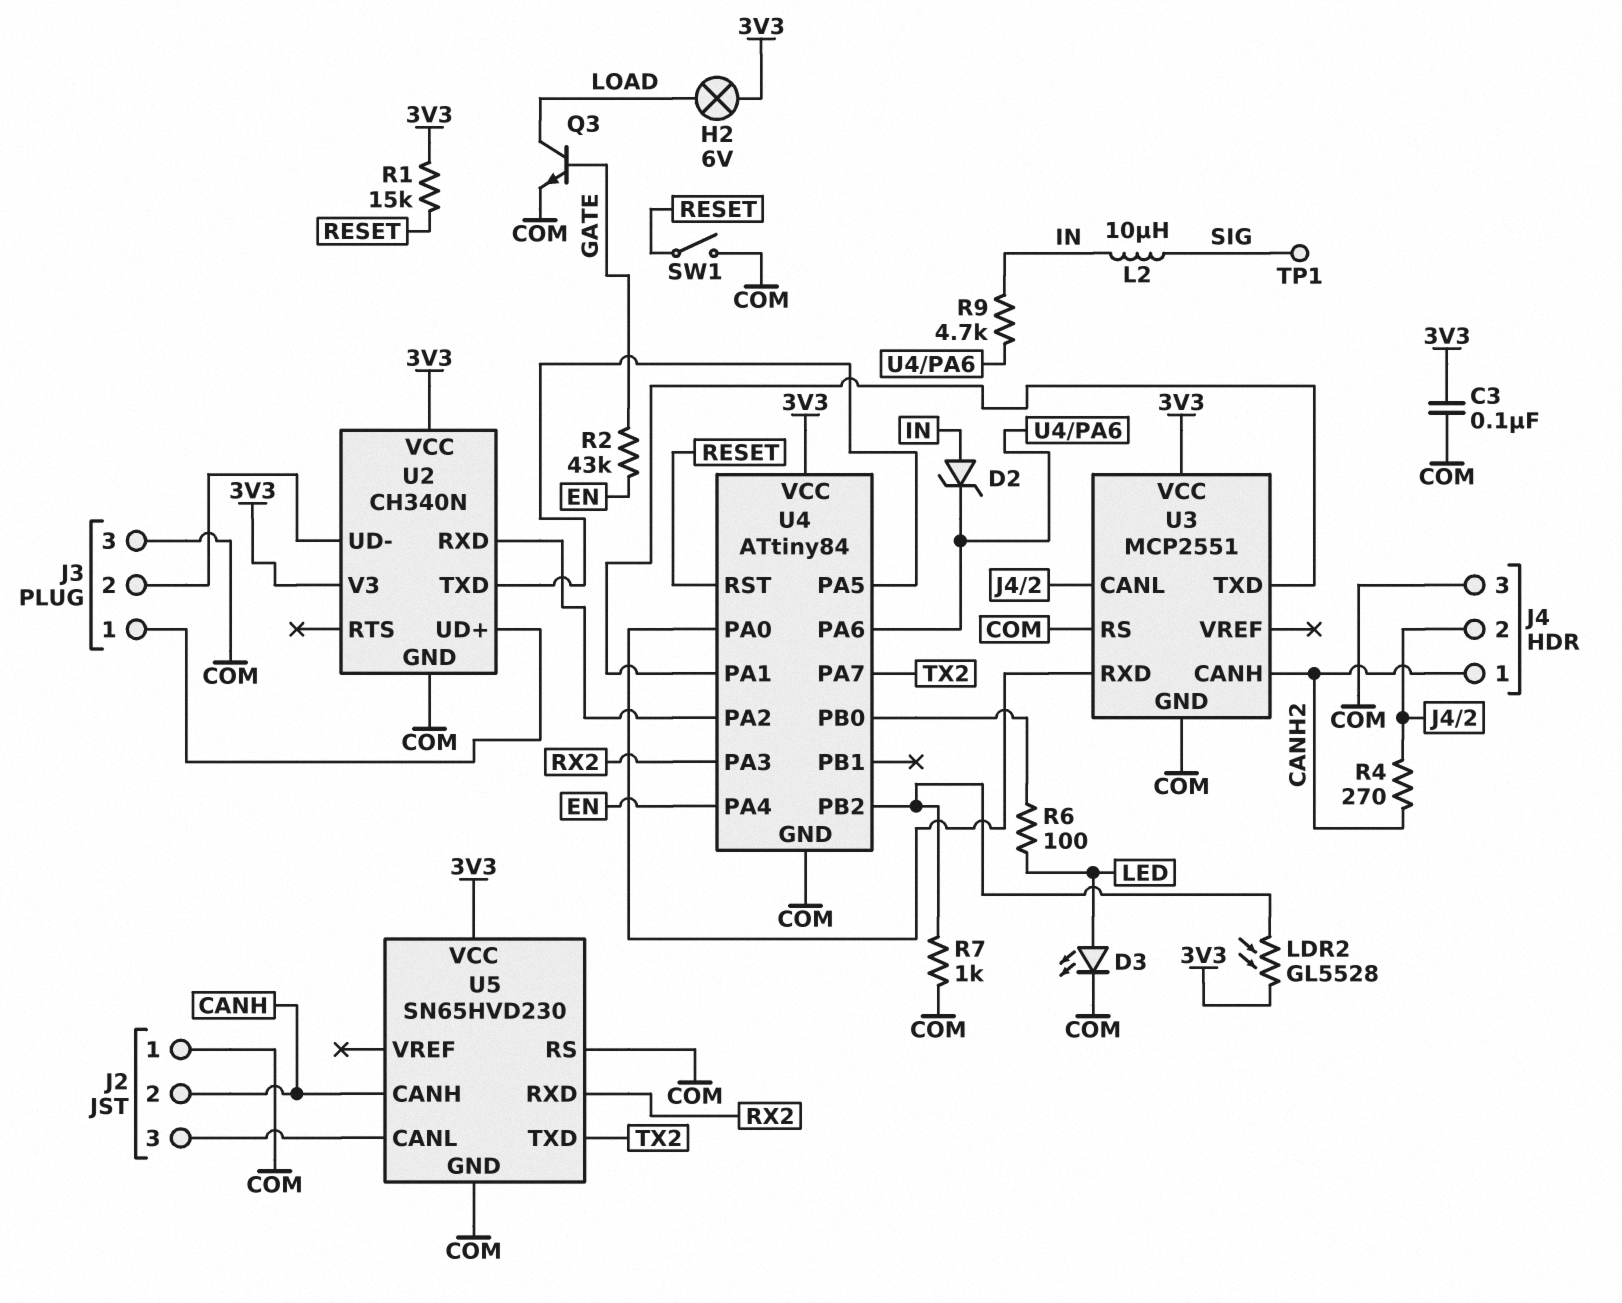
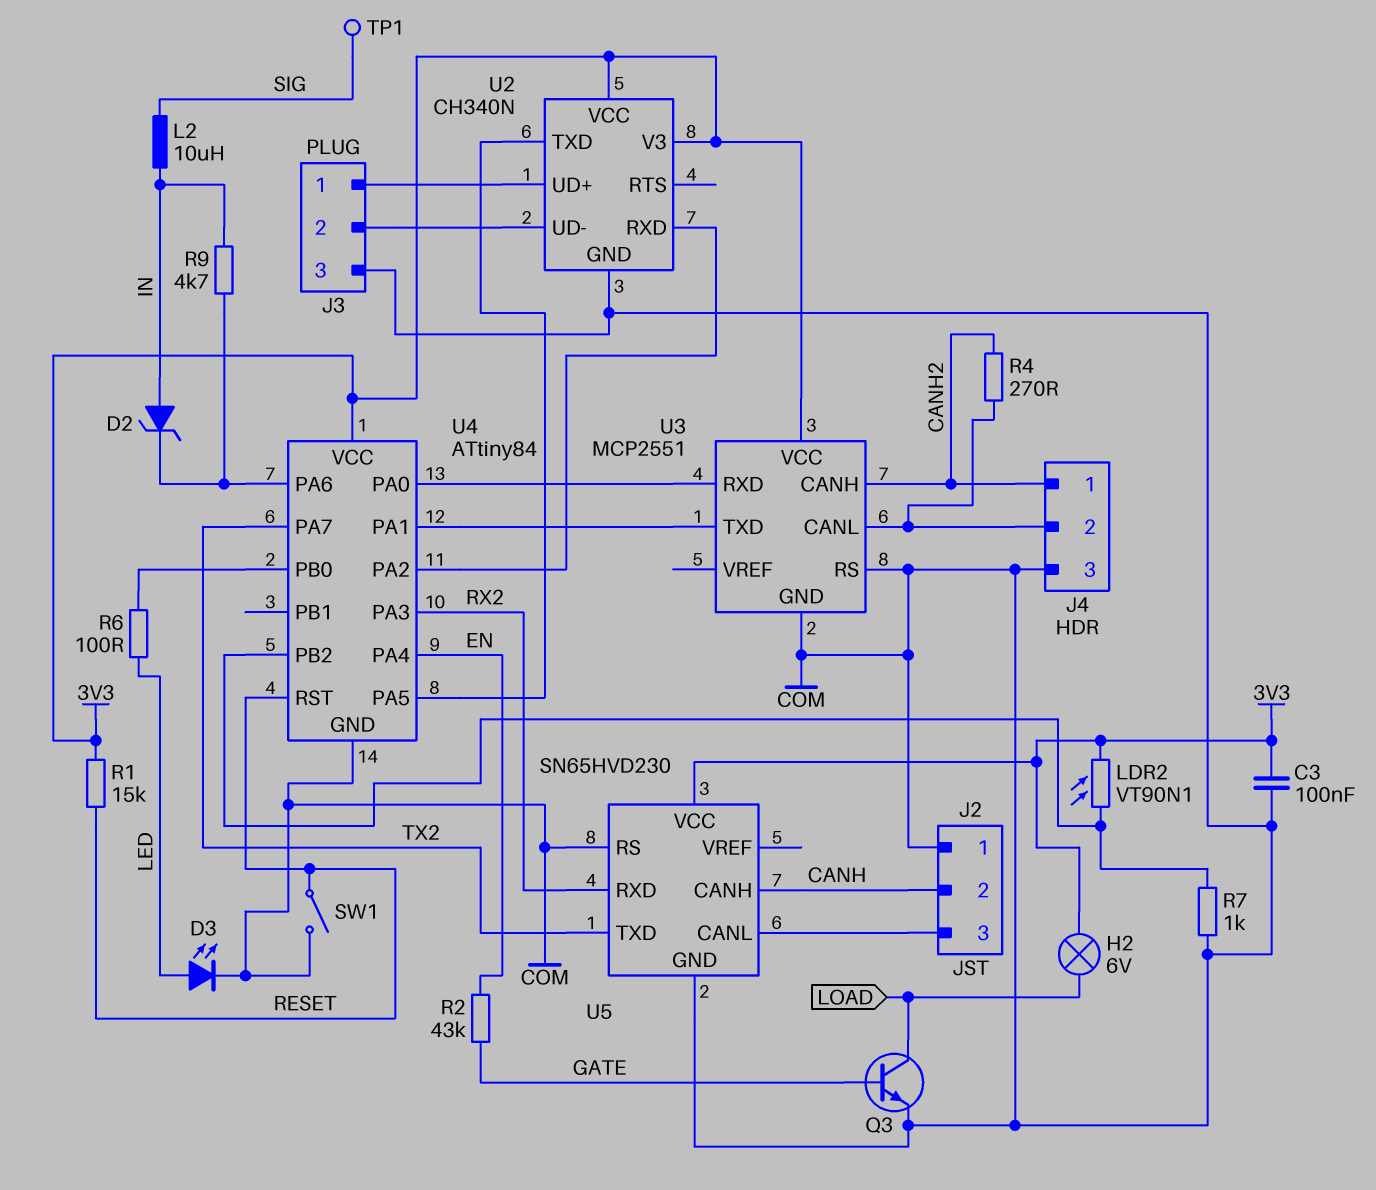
LDR2: GL5528 (3V3, U4/PB2) -> VT90N1 (3V3, U4/PB2)

